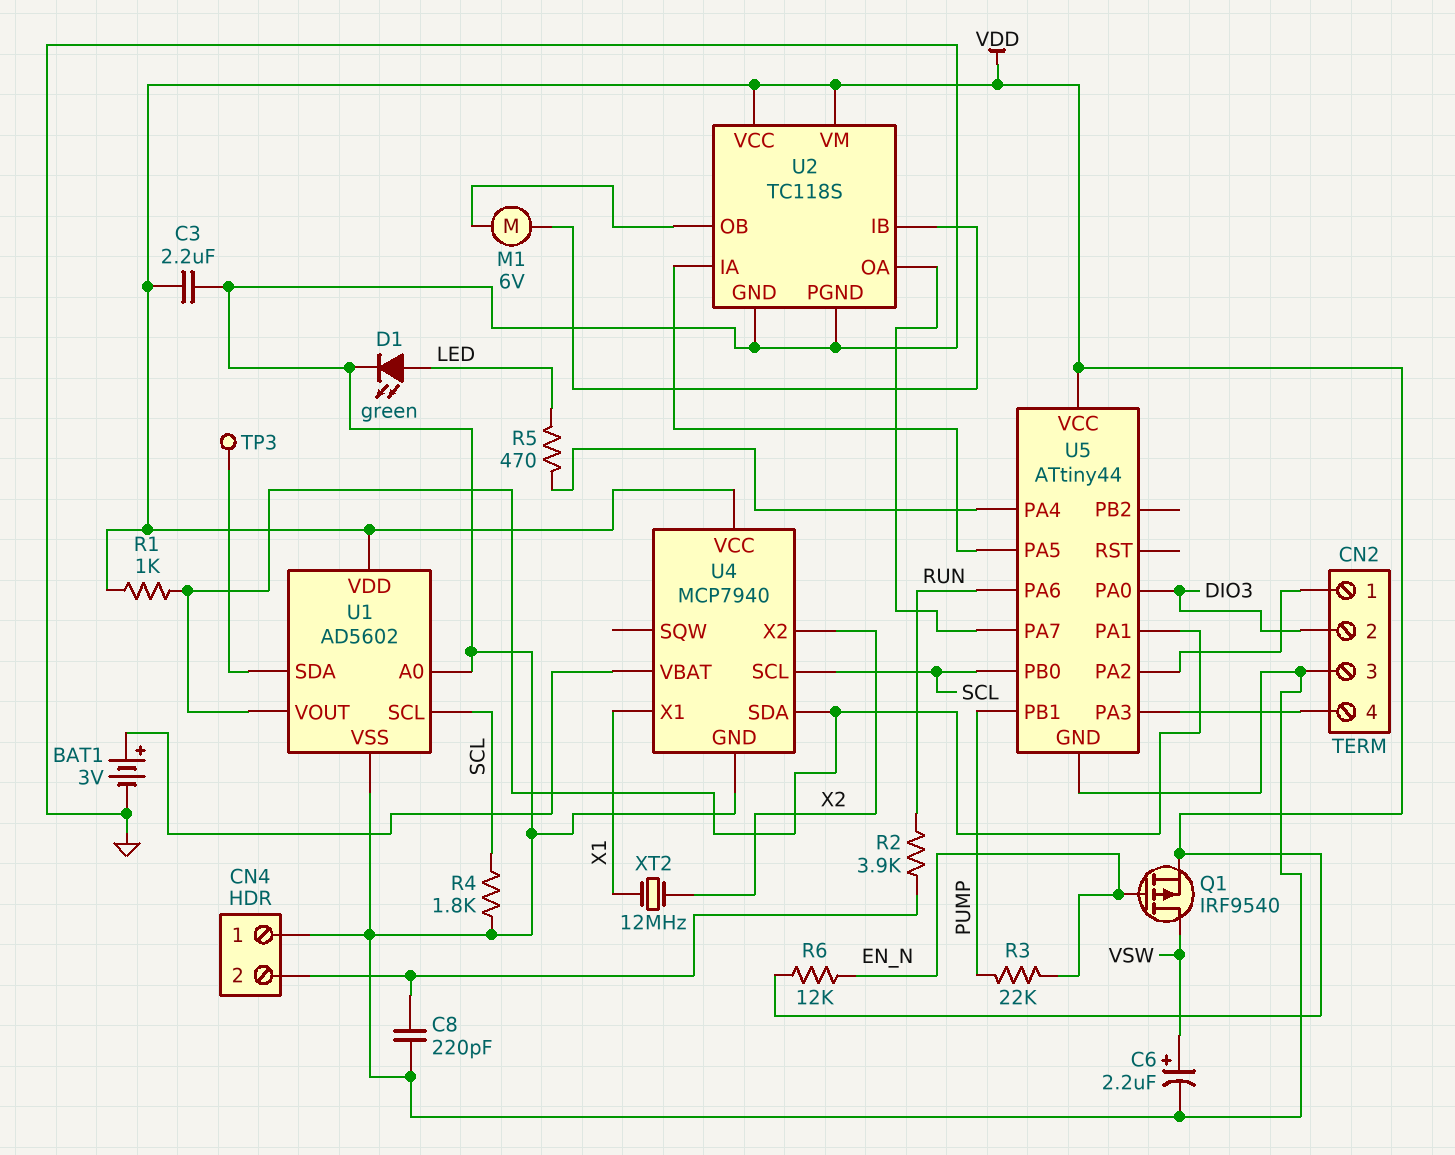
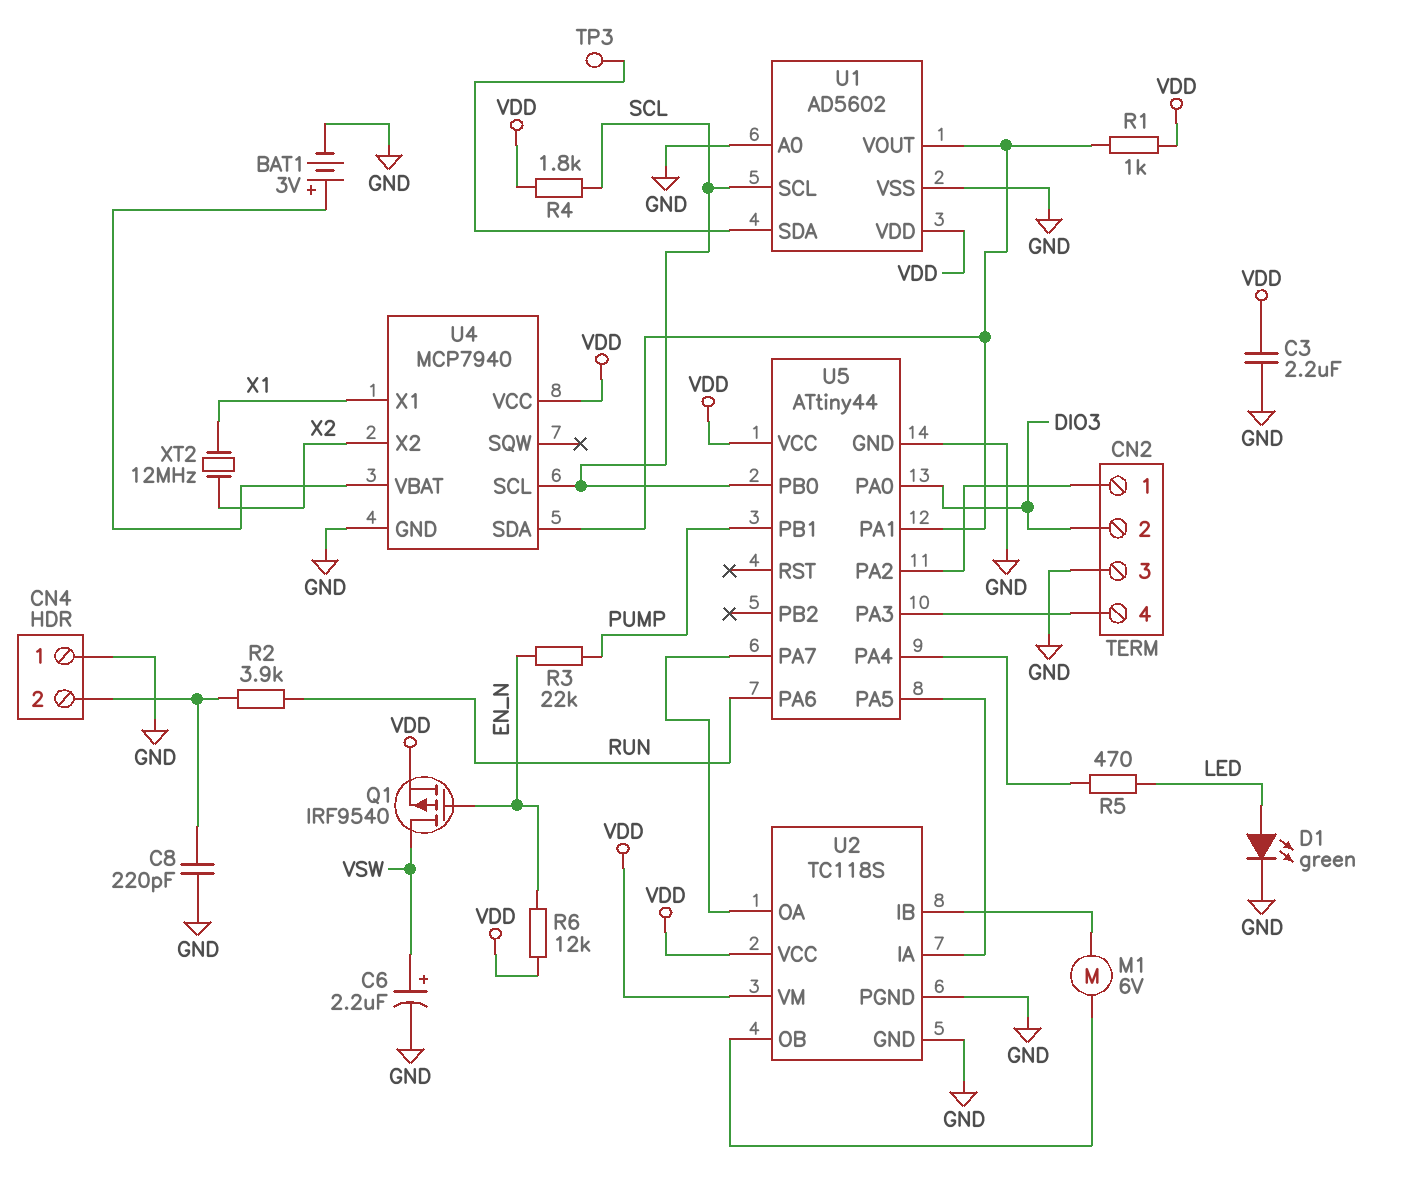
R4: 1.8k (GND, SCL) -> 1.8k (SCL, VDD)

